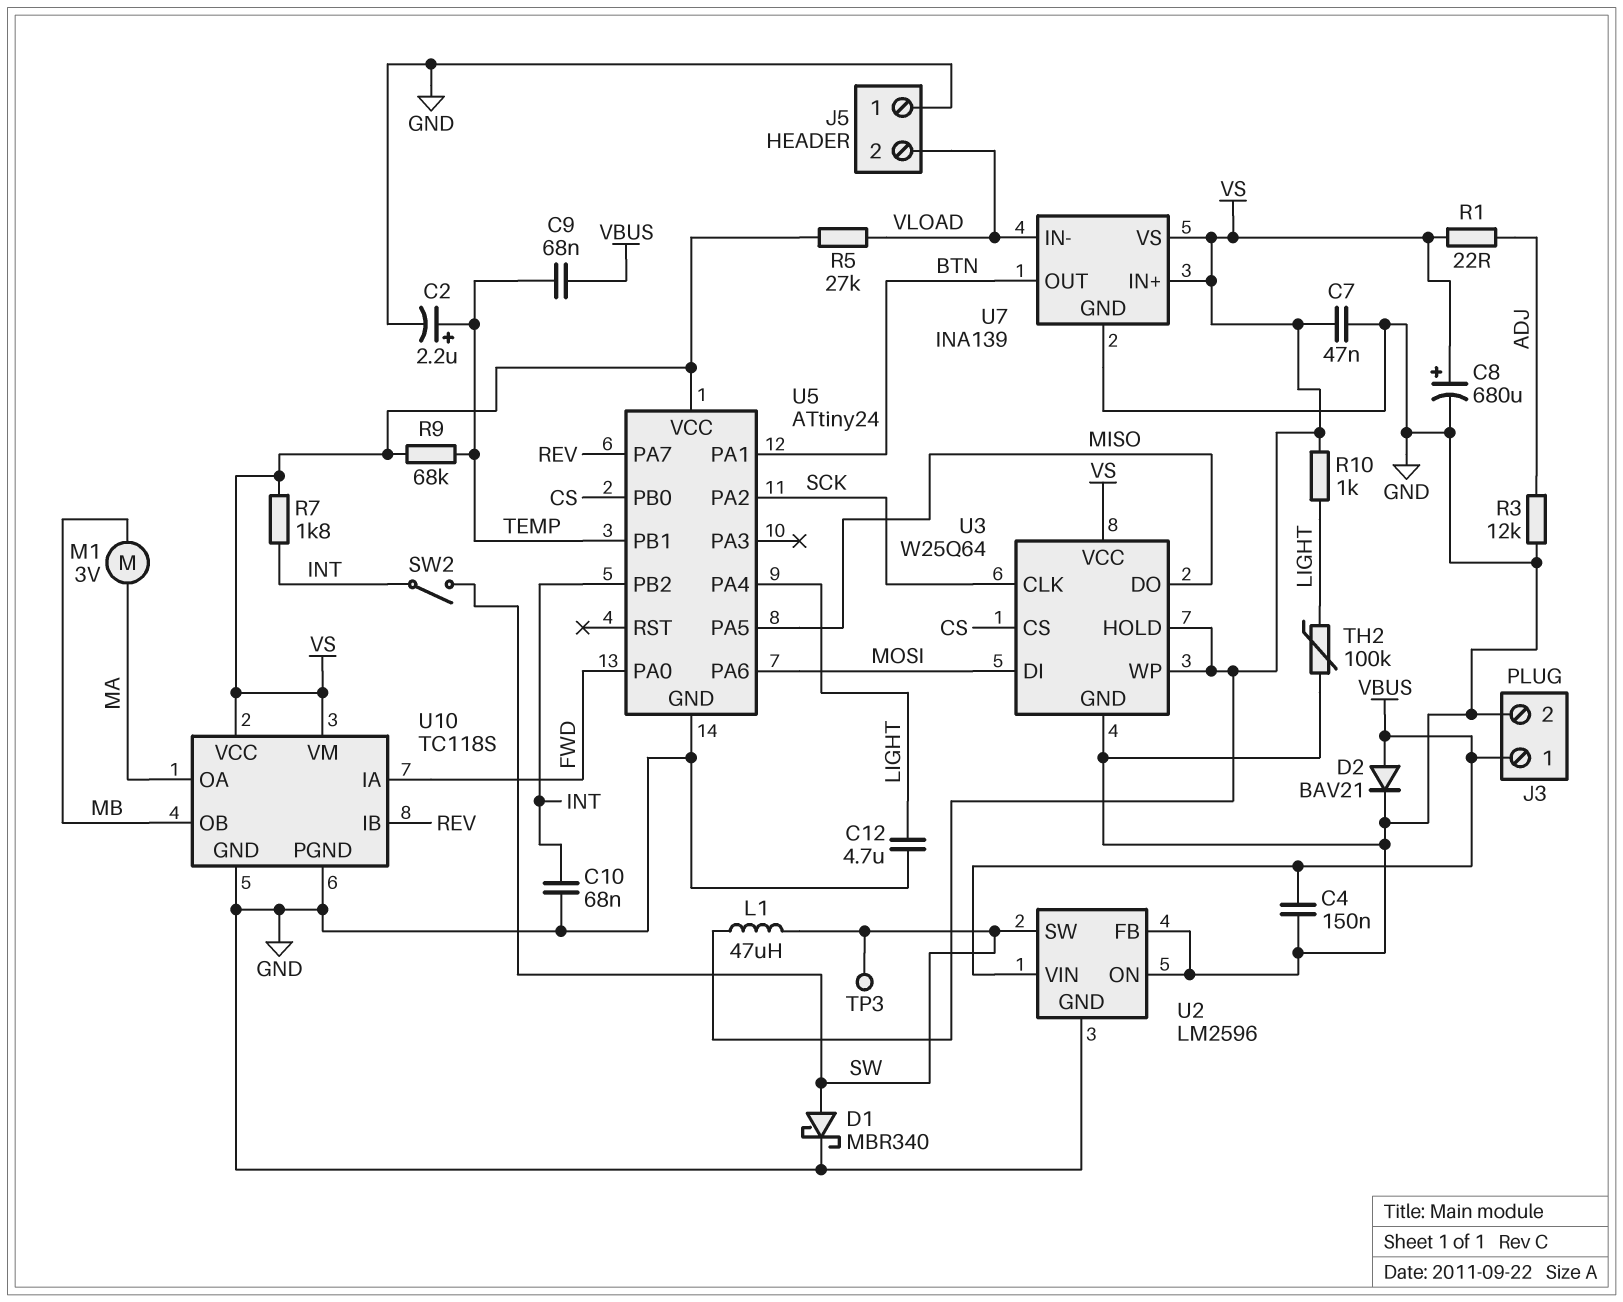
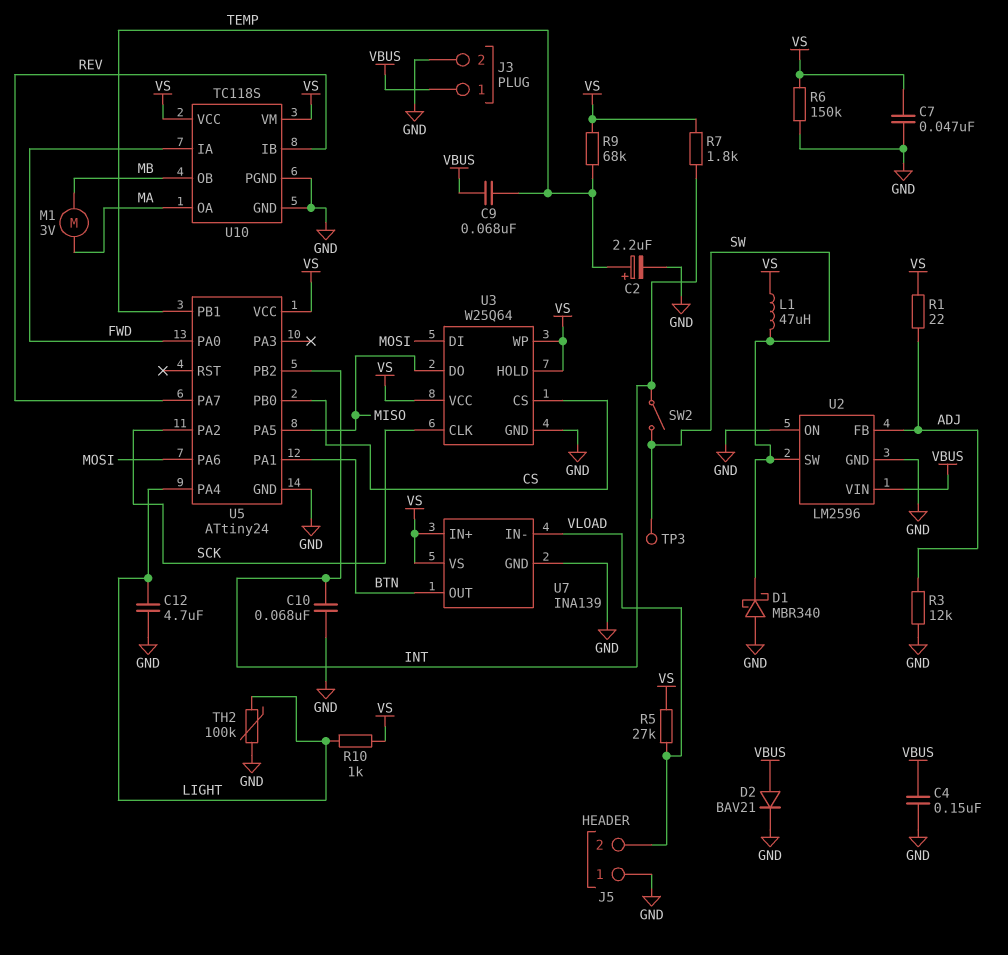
C8: 680uF (plus VS, minus GND) -> none
D1: schottky MBR340 (A SW, K GND) -> schottky MBR340 (A GND, K SW)
R6: none -> 150k (GND, VS)
U2 pin FB: GND -> ADJ

